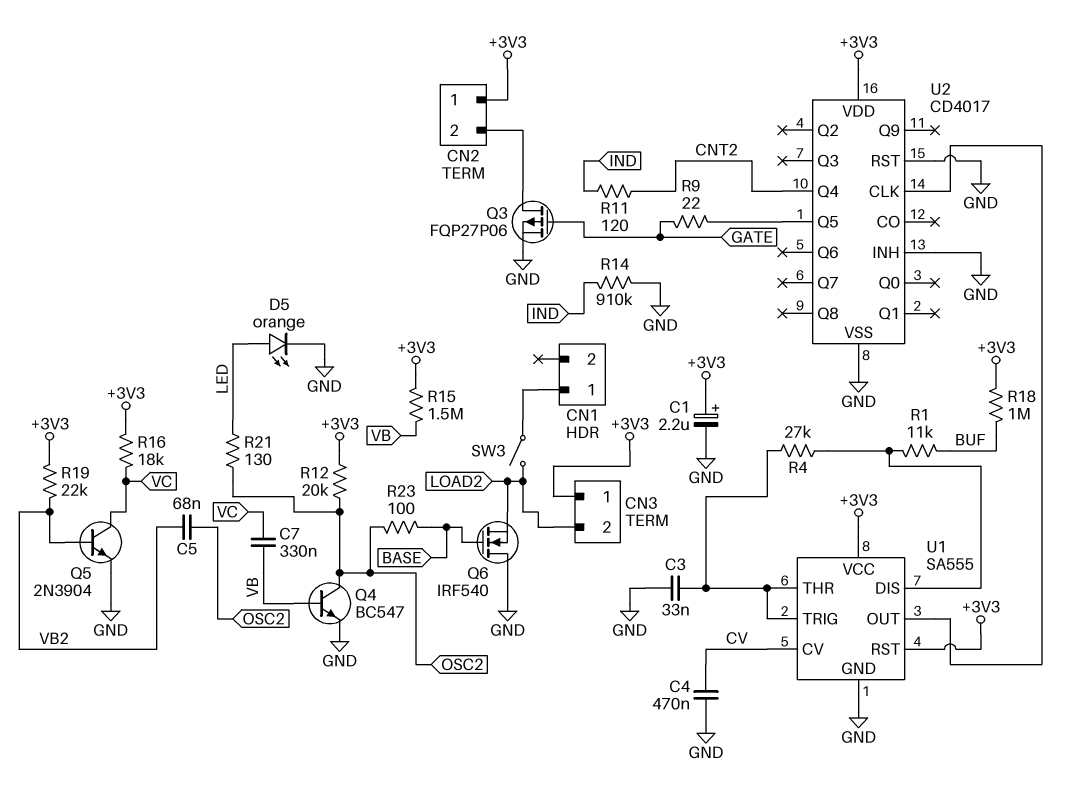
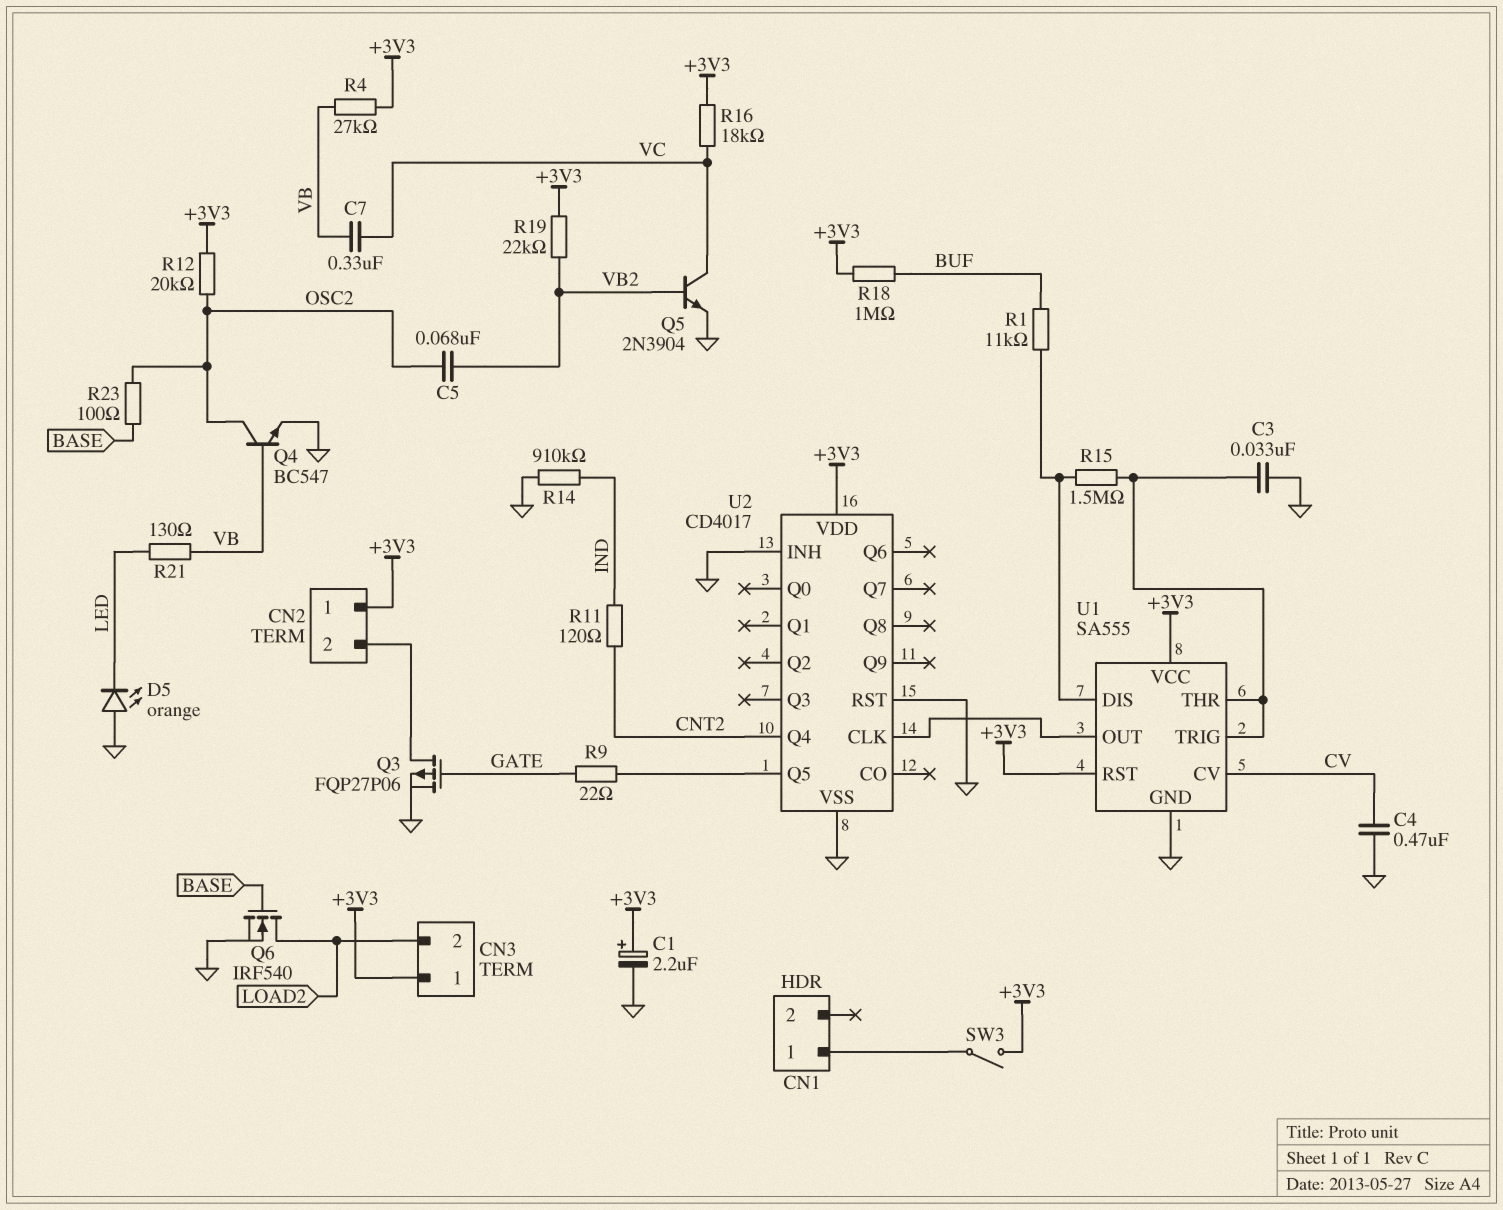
D5: LED orange (A LED, K GND) -> LED orange (A GND, K LED)
Q6: NMOS IRF540 (G BASE, D GND, S LOAD2) -> NMOS IRF540 (G BASE, D LOAD2, S GND)
R4: 27k (U1/DIS, U1/THR) -> 27k (+3V3, VB)
R15: 1.5M (+3V3, VB) -> 1.5M (U1/DIS, U1/THR)
R21: 130 (LED, OSC2) -> 130 (LED, VB)
SW3: switch (CN1/1, LOAD2) -> switch (+3V3, CN1/1)

